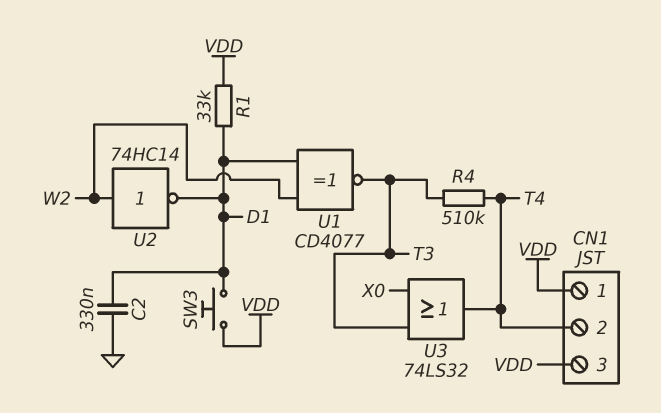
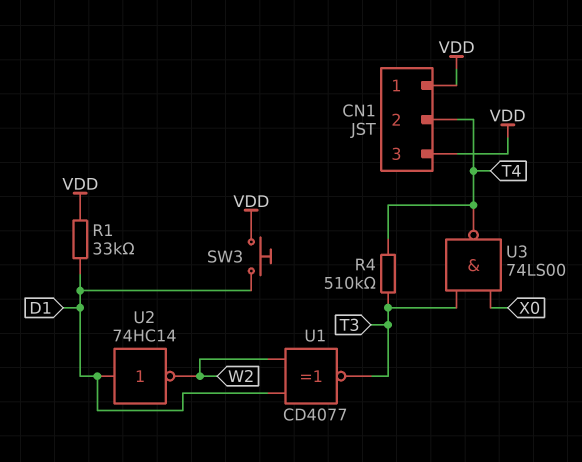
C2: 330nF (D1, GND) -> none
U2: NOT 74HC14 (in W2, out D1) -> NOT 74HC14 (in D1, out W2)
U3: OR 74LS32 (in T3, in X0, out T4) -> NAND 74LS00 (in T3, in X0, out T4)

